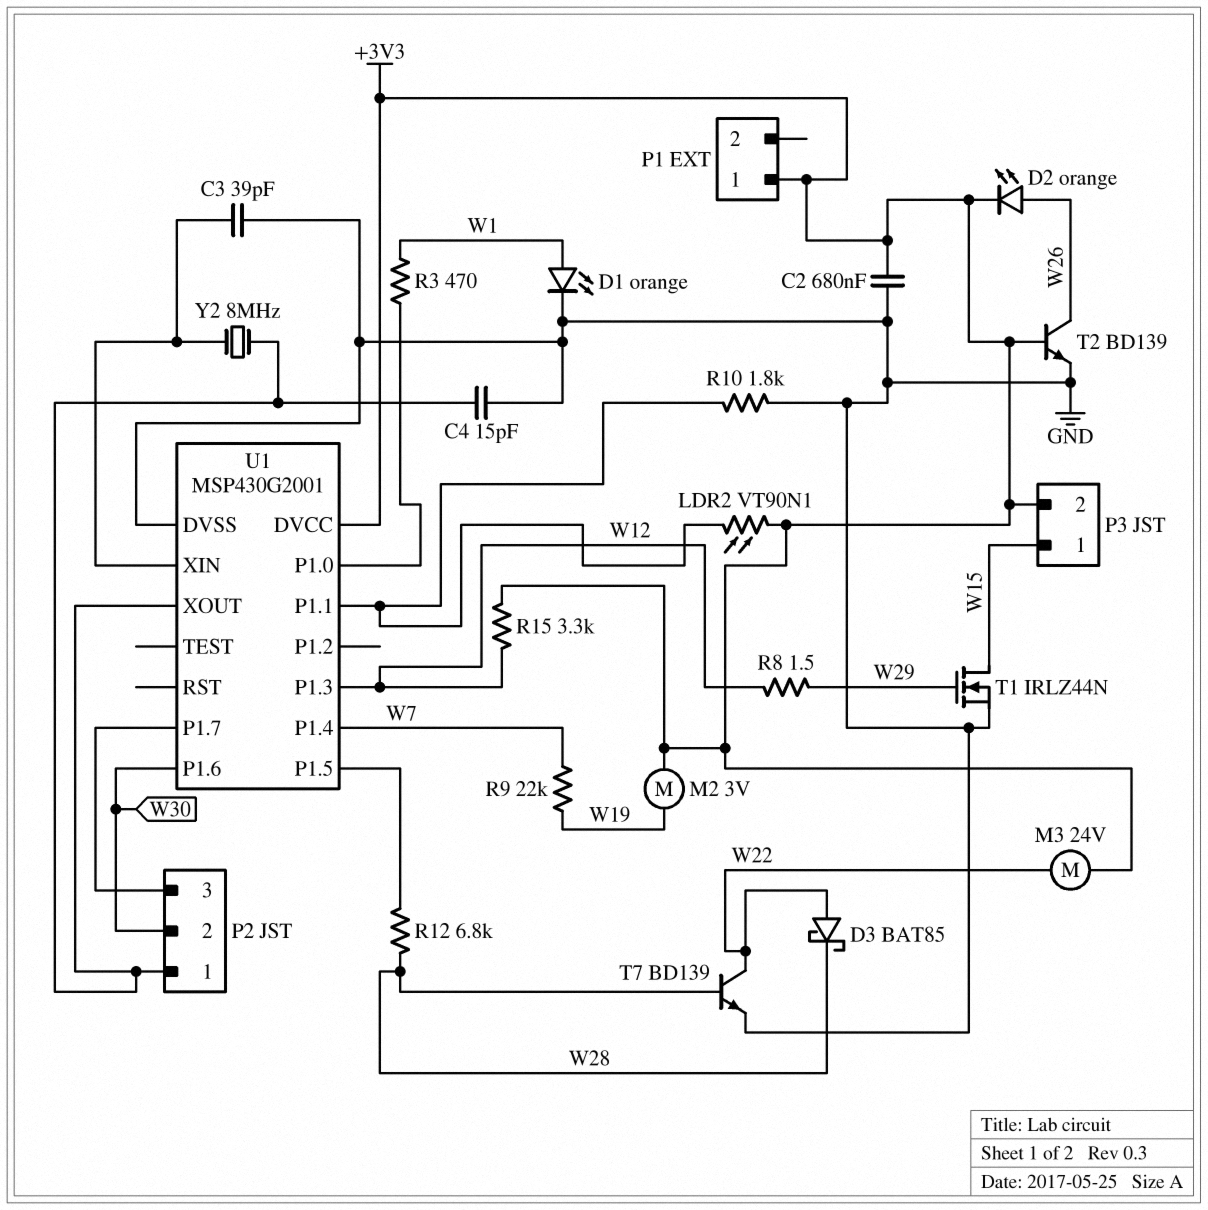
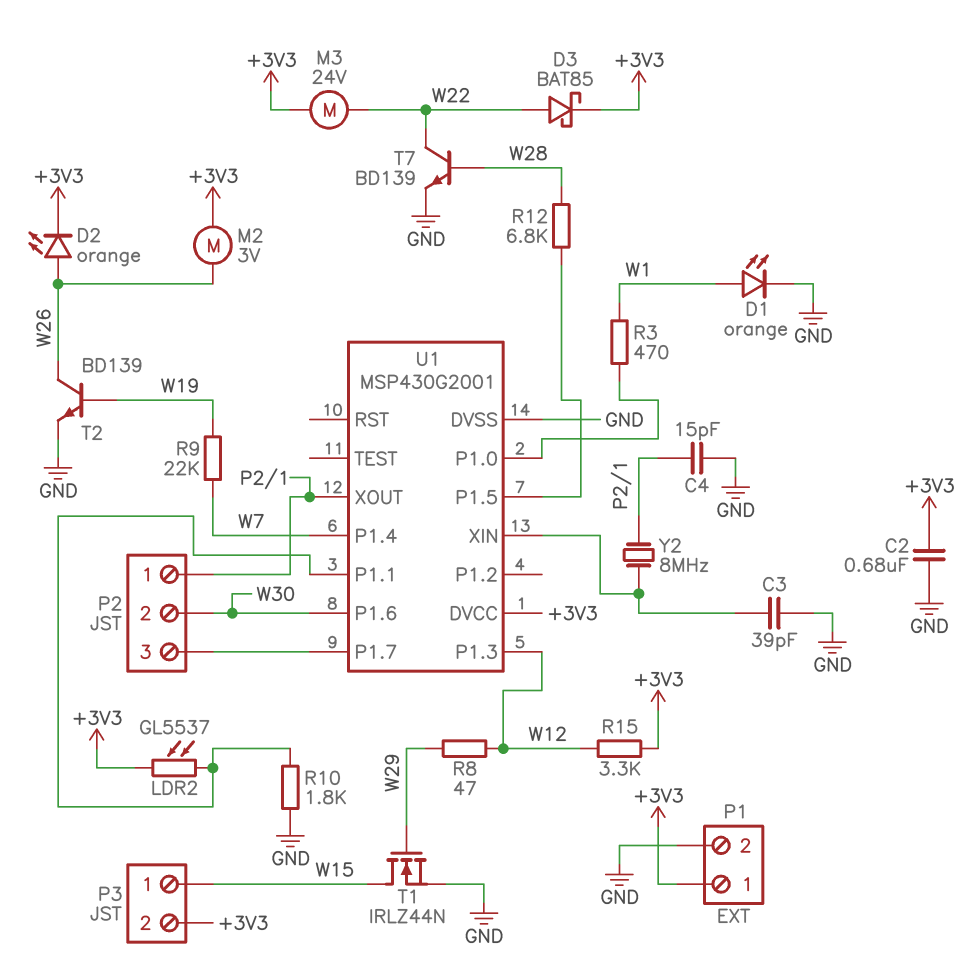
D3: schottky BAT85 (A W22, K W28) -> schottky BAT85 (A W22, K +3V3)
LDR2: VT90N1 (+3V3, U1/P1.1) -> GL5537 (+3V3, U1/P1.1)
M2: motor 3V (+3V3, W19) -> motor 3V (+3V3, W26)
P1 pin 2: none -> GND
R8: 1.5 (W12, W29) -> 47 (W12, W29)
T2: NPN BD139 (B +3V3, C W26, E GND) -> NPN BD139 (B W19, C W26, E GND)

